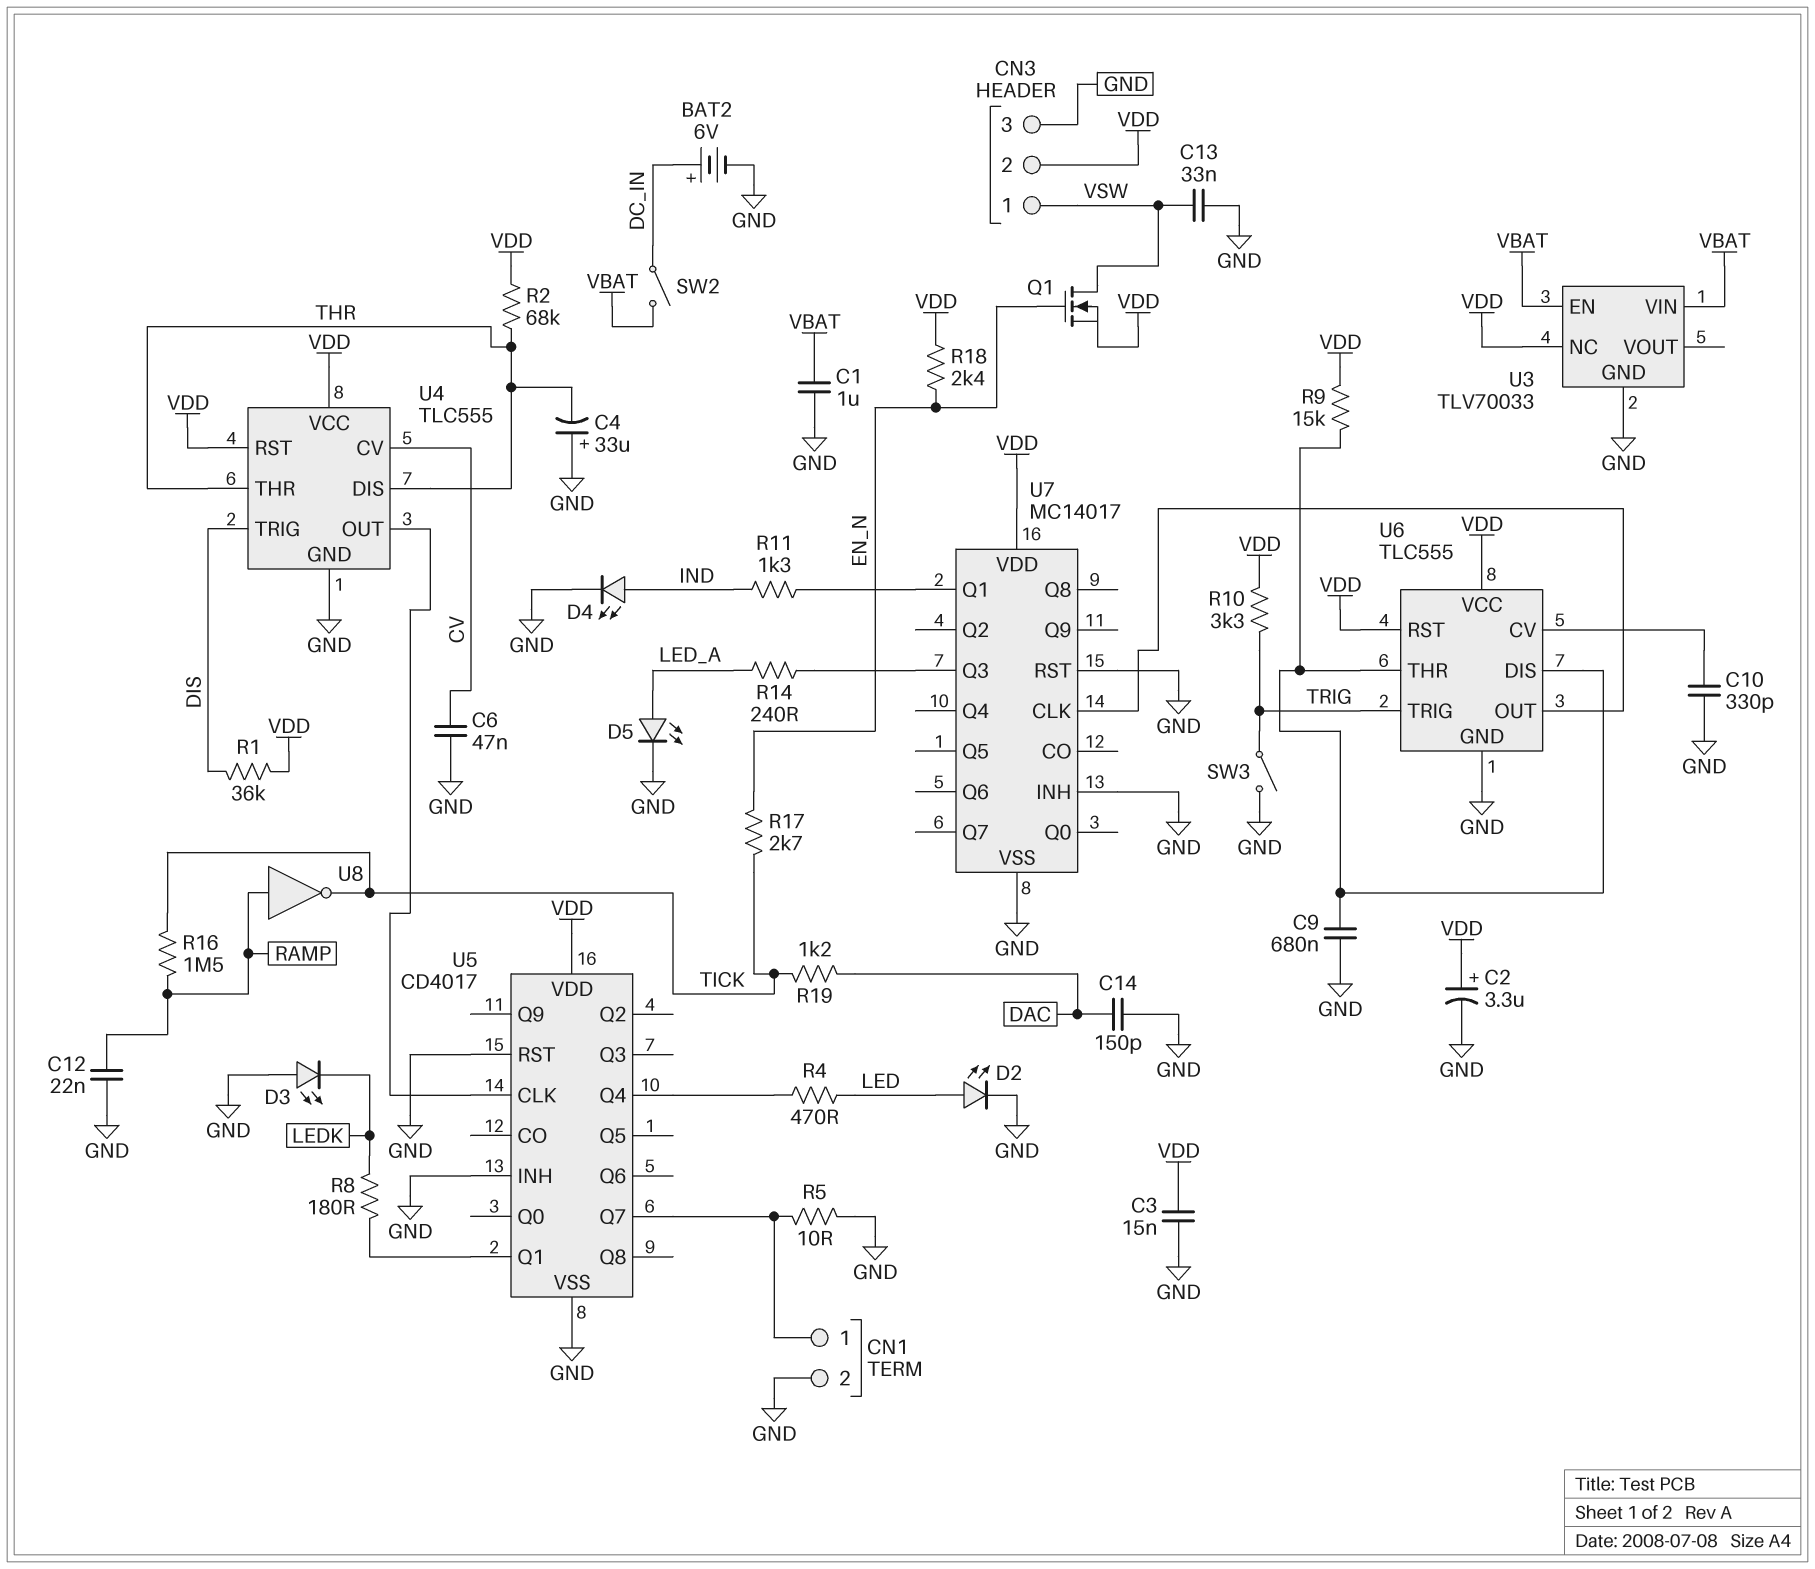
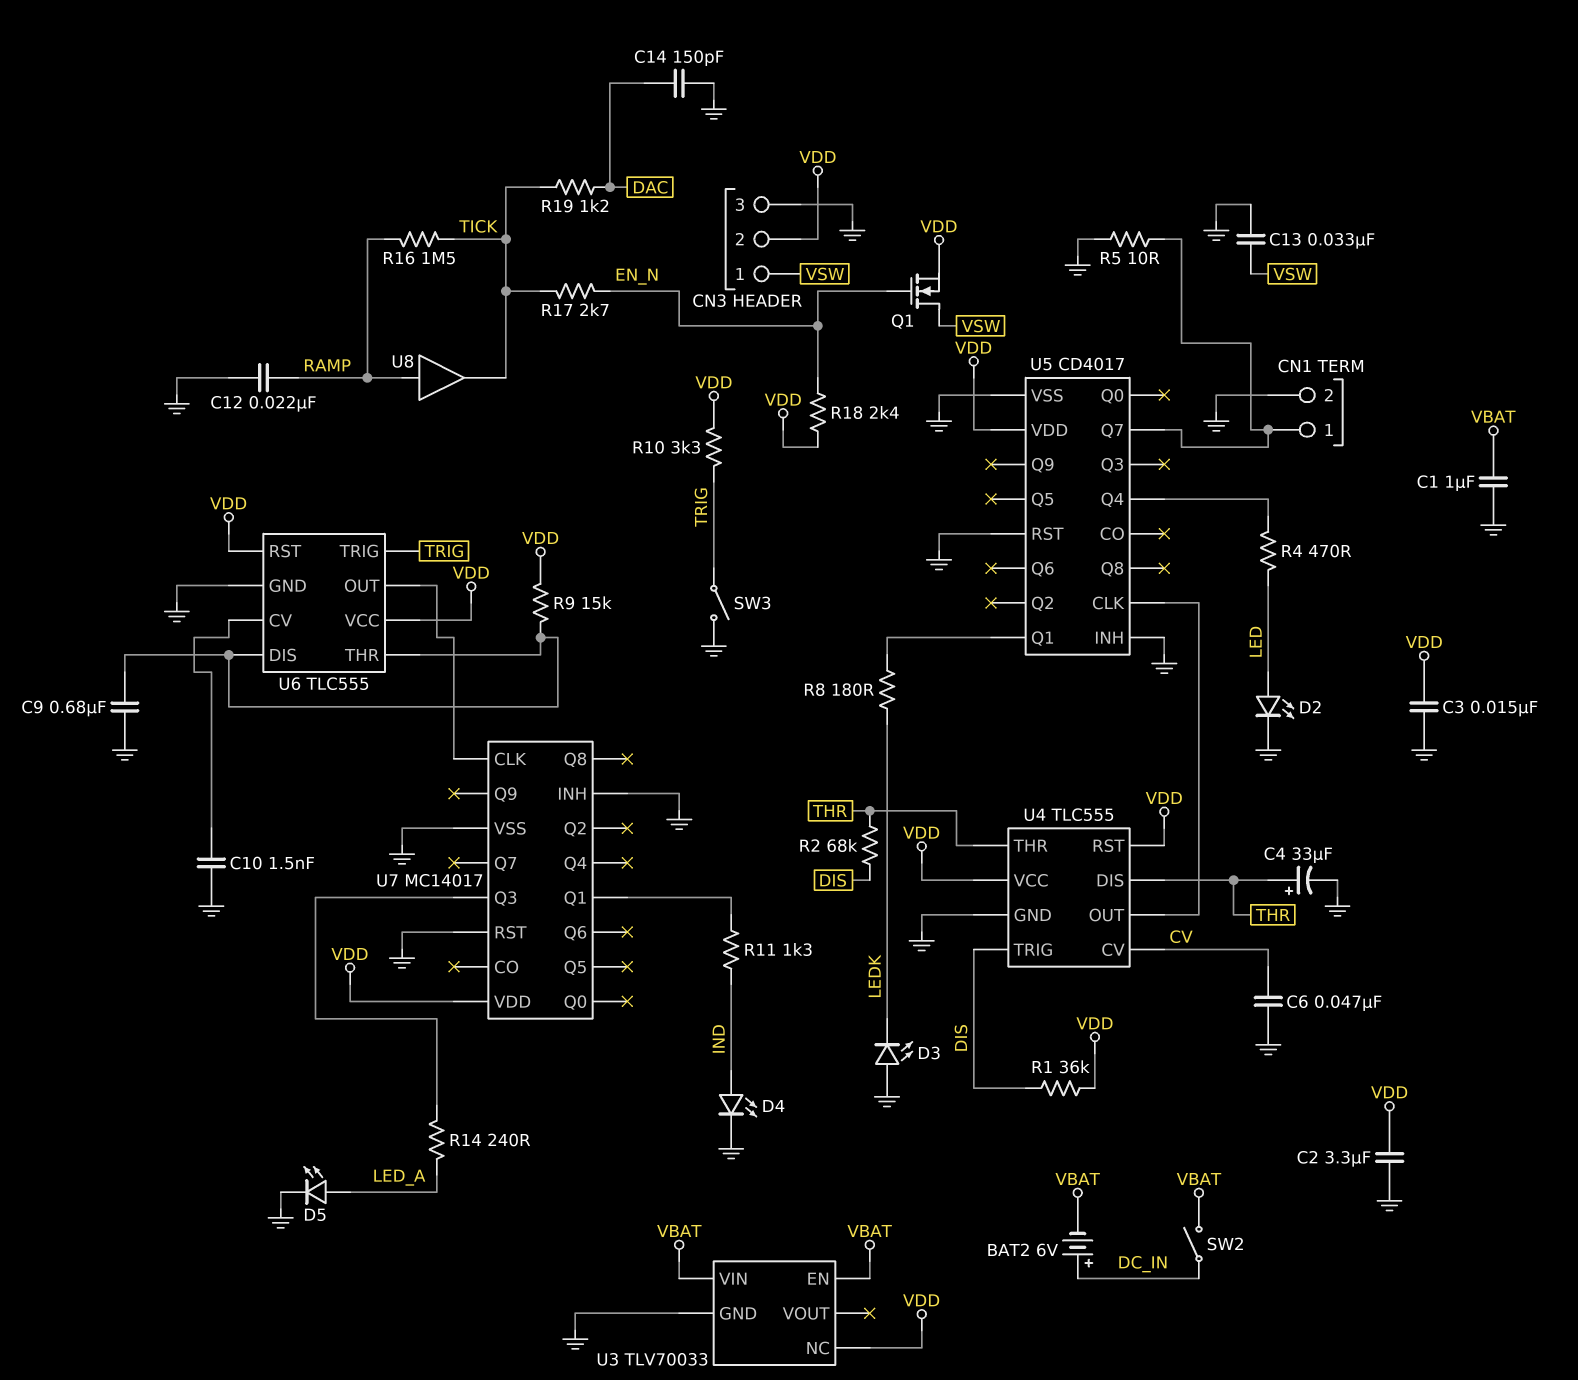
BAT2: 6V (plus DC_IN, minus GND) -> 6V (plus DC_IN, minus VBAT)
C2: 3.3uF (plus VDD, minus GND) -> 3.3uF (GND, VDD)
C4: 33uF (plus GND, minus THR) -> 33uF (plus THR, minus GND)
C10: 330pF (GND, U6/CV) -> 1.5nF (GND, U6/CV)
R2: 68k (THR, VDD) -> 68k (DIS, THR)
U8: NOT (in RAMP, out TICK) -> buffer (in RAMP, out TICK)

